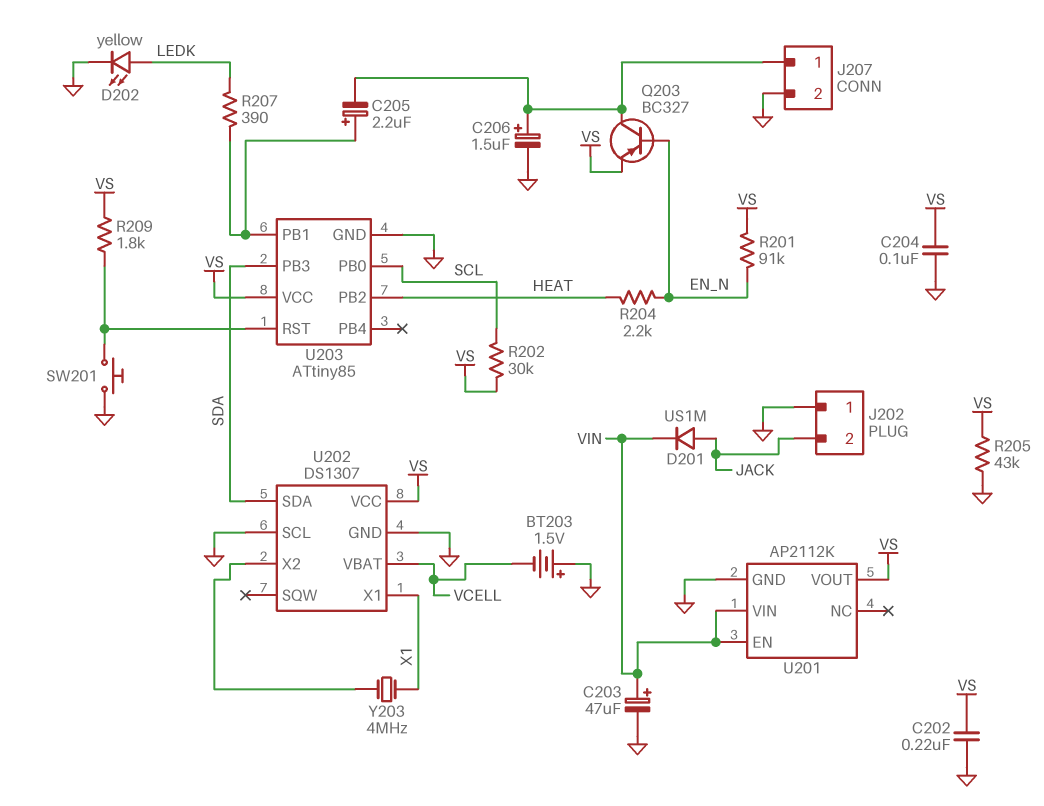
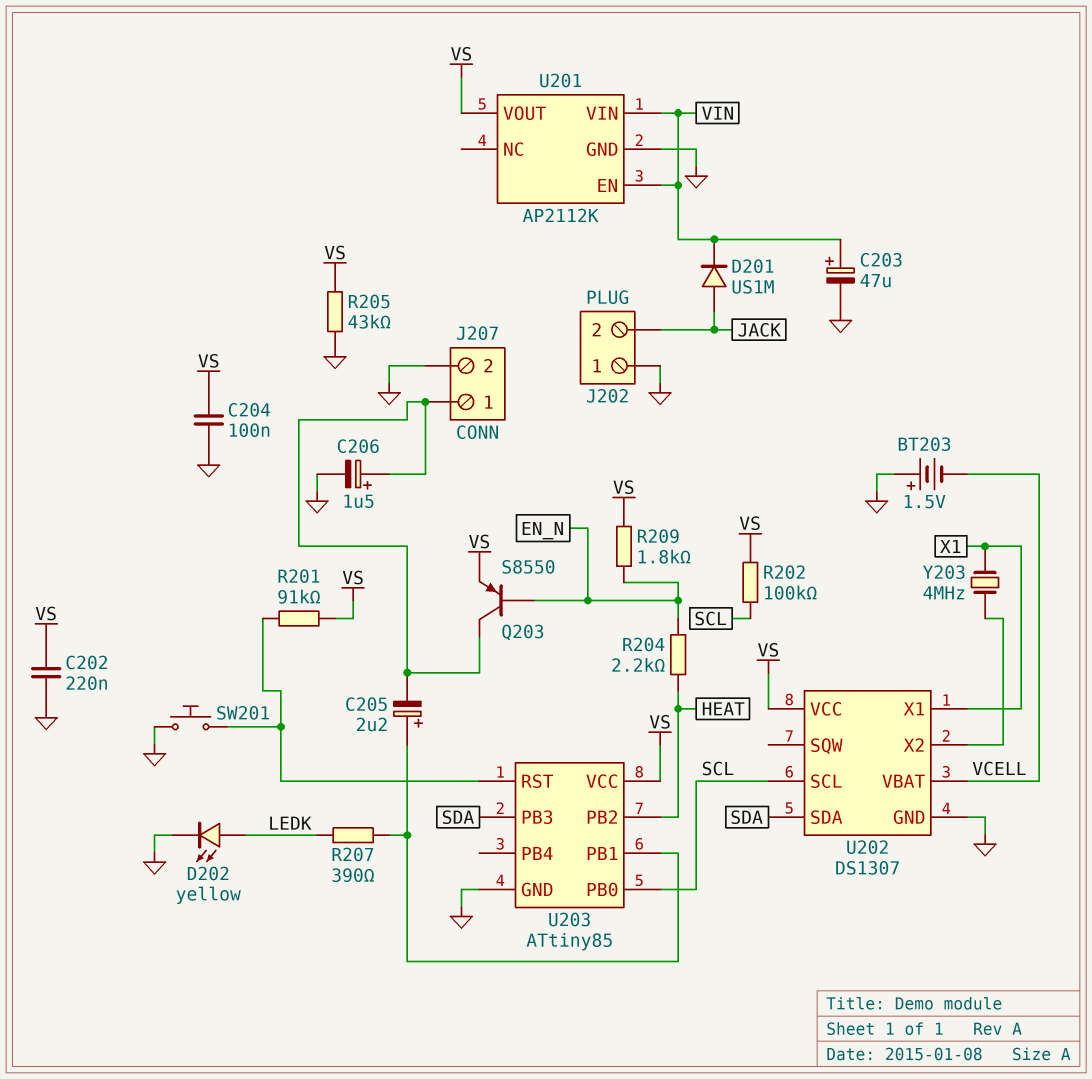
Q203: PNP BC327 (B EN_N, C J207/1, E VS) -> PNP S8550 (B EN_N, C J207/1, E VS)
R201: 91k (EN_N, VS) -> 91k (U203/RST, VS)
R202: 30k (SCL, VS) -> 100k (SCL, VS)
R209: 1.8k (U203/RST, VS) -> 1.8k (EN_N, VS)
U202 pin SCL: GND -> SCL

